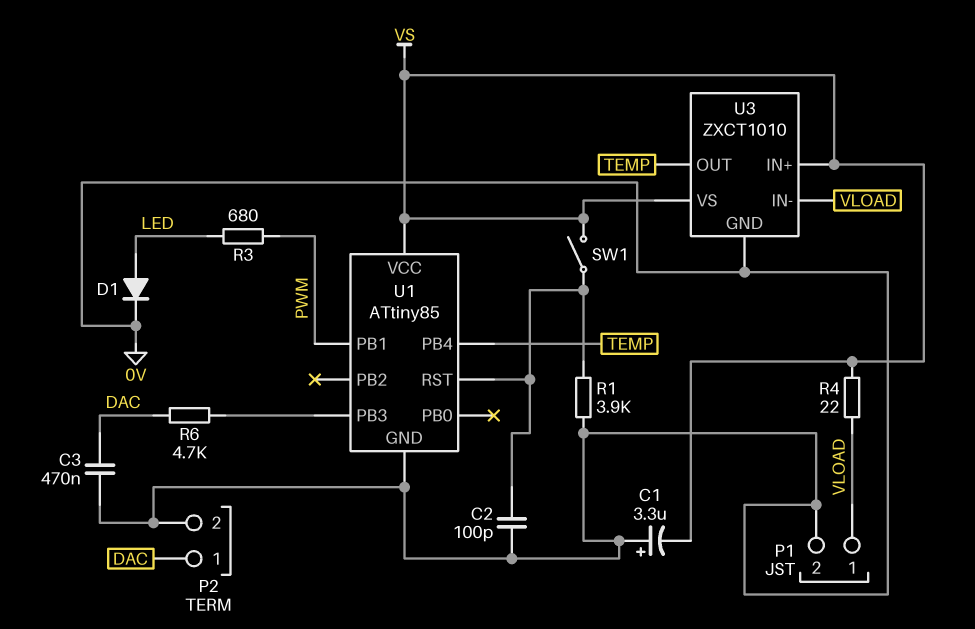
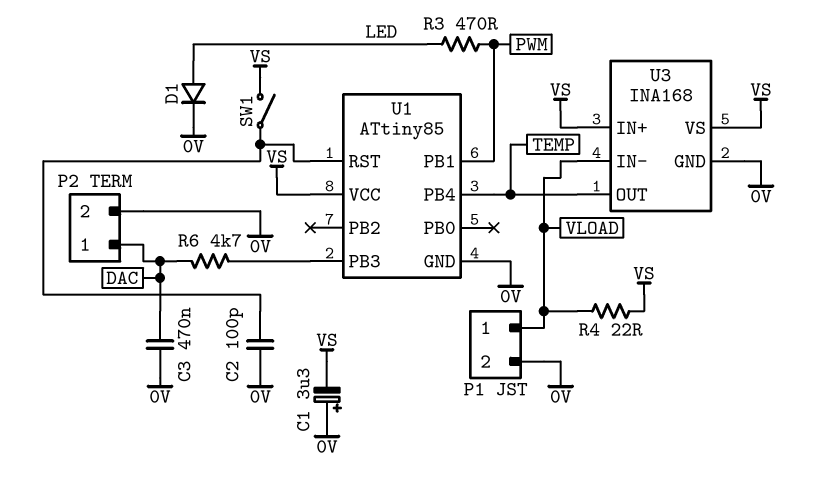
R1: 3.9k (0V, U1/RST) -> none
R3: 680 (LED, PWM) -> 470 (LED, PWM)
U3: ZXCT1010 -> INA168

